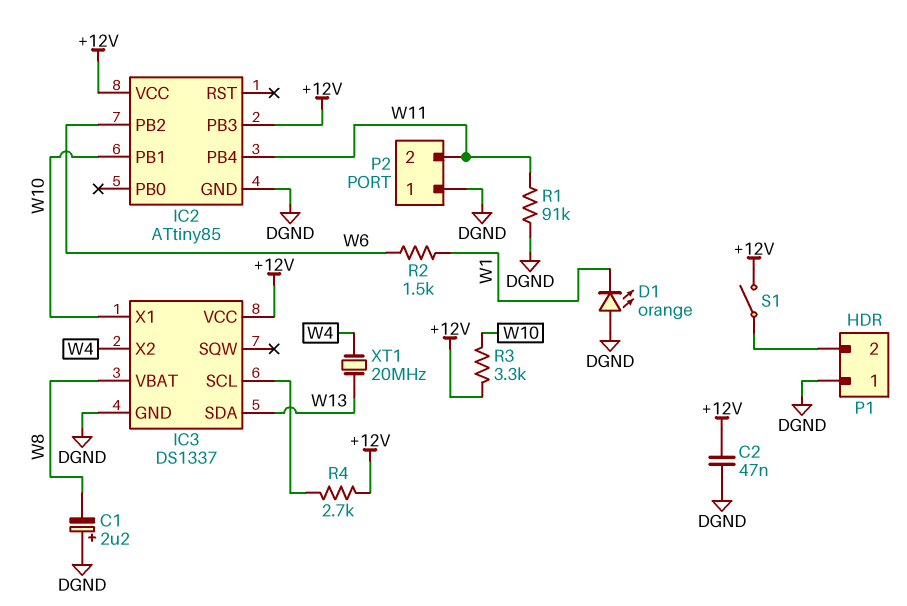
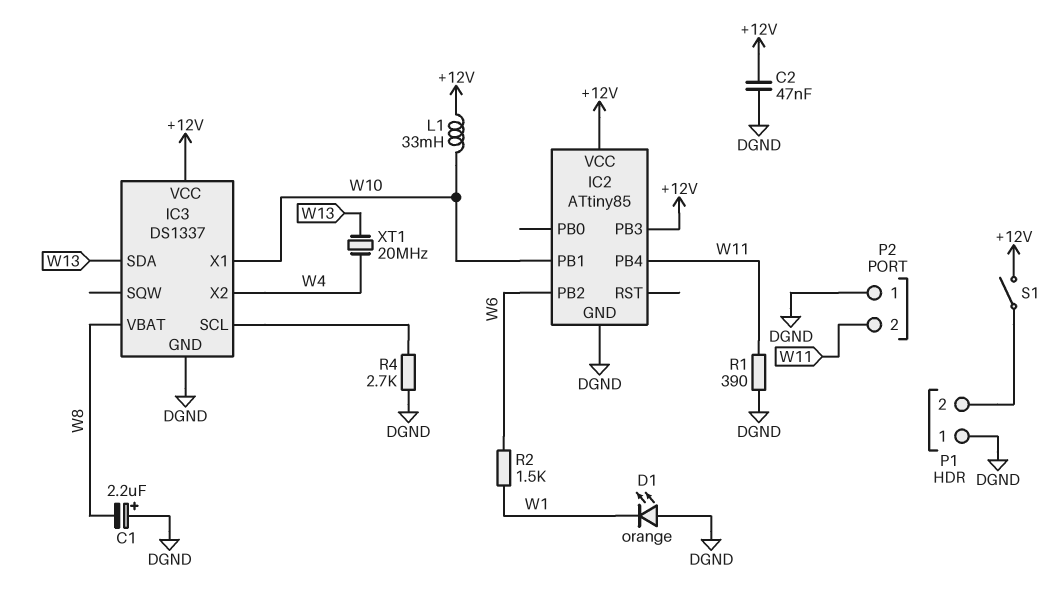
L1: none -> 33mH (+12V, W10)
R1: 91k (DGND, W11) -> 390 (DGND, W11)
R3: 3.3k (+12V, W10) -> none
R4: 2.7k (+12V, IC3/SCL) -> 2.7k (DGND, IC3/SCL)

